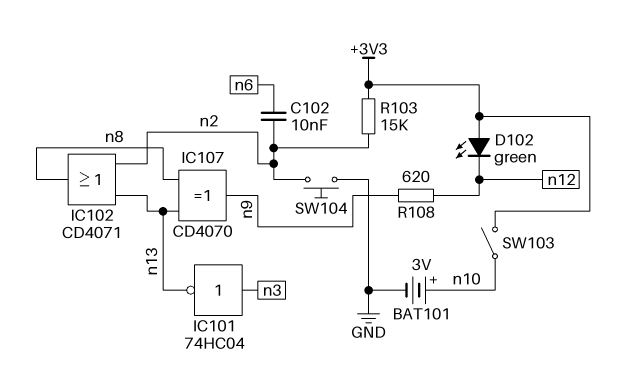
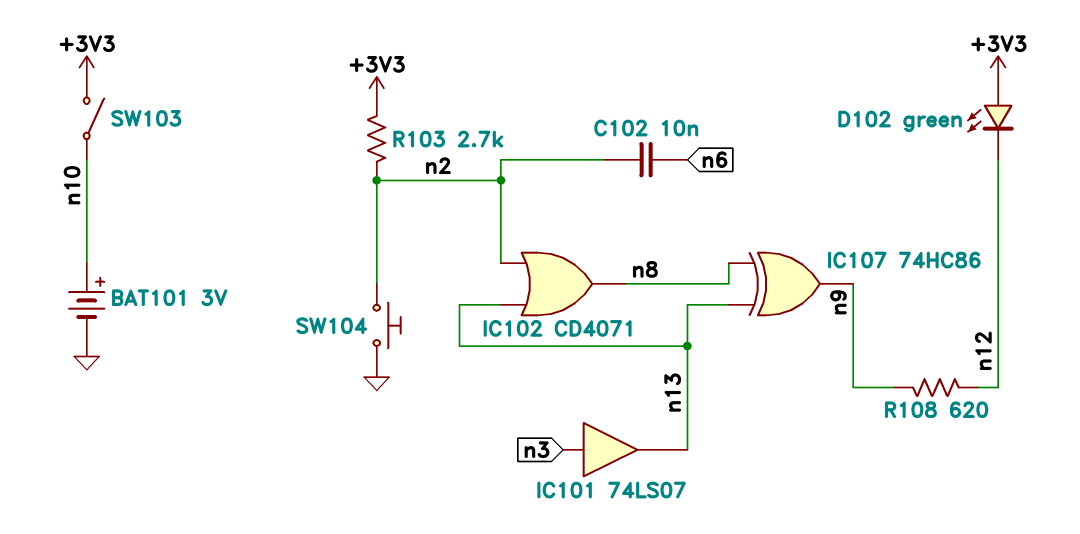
IC101: NOT 74HC04 (in n3, out n13) -> buffer 74LS07 (in n3, out n13)
IC107: XOR CD4070 (in n8, in n13, out n9) -> XOR 74HC86 (in n8, in n13, out n9)
R103: 15k (+3V3, n2) -> 2.7k (+3V3, n2)

